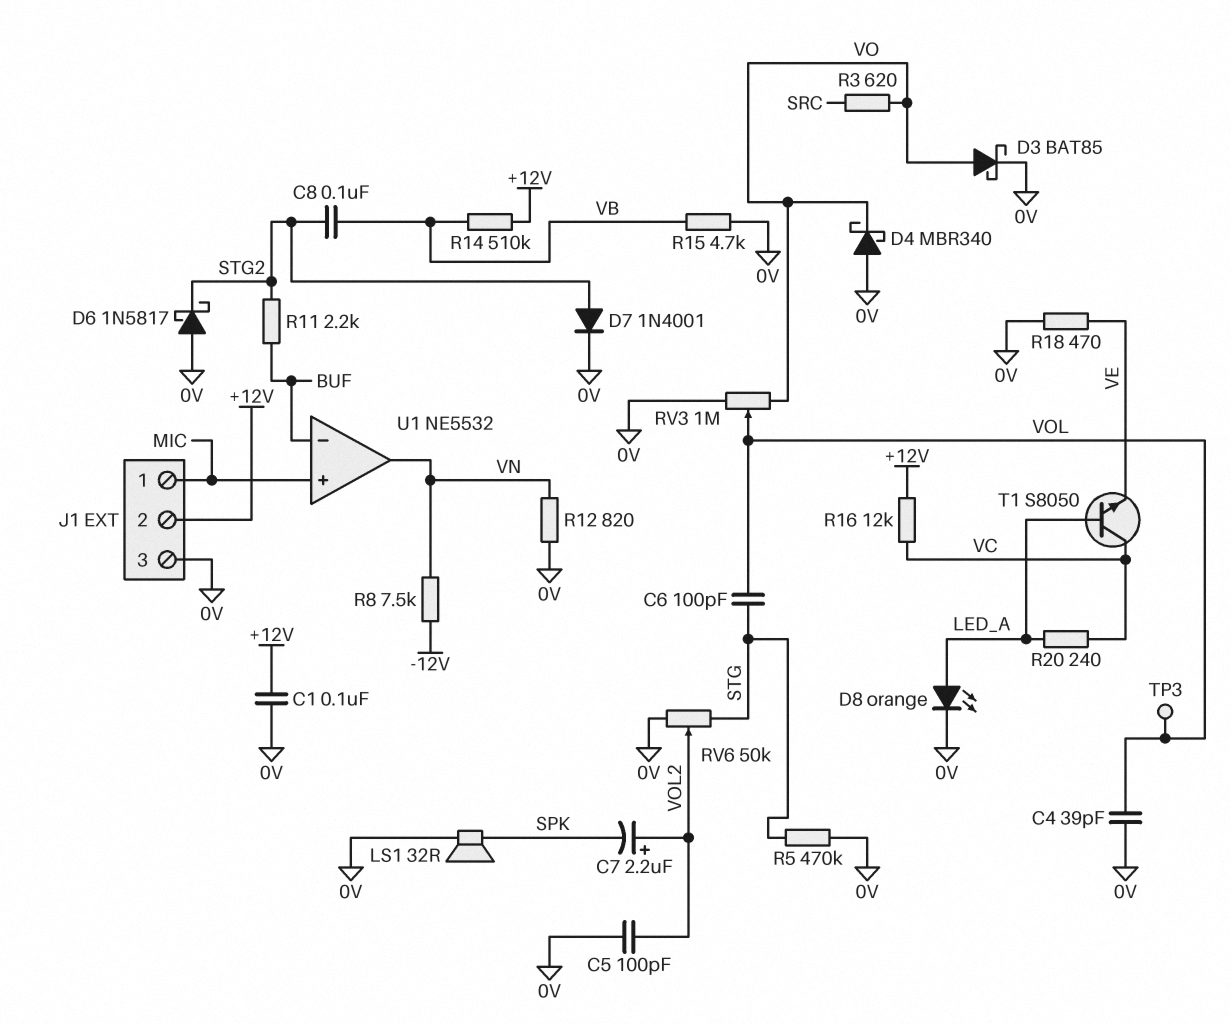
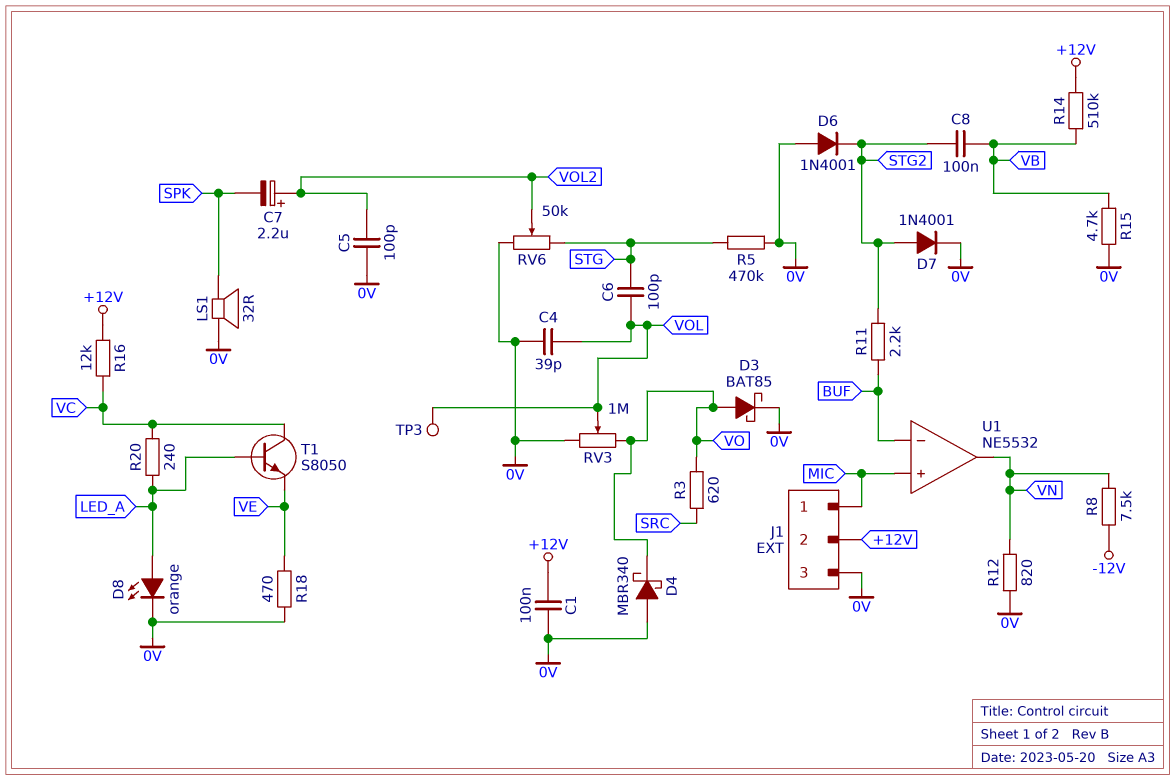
D6: schottky 1N5817 (A 0V, K STG2) -> diode 1N4001 (A 0V, K STG2)

